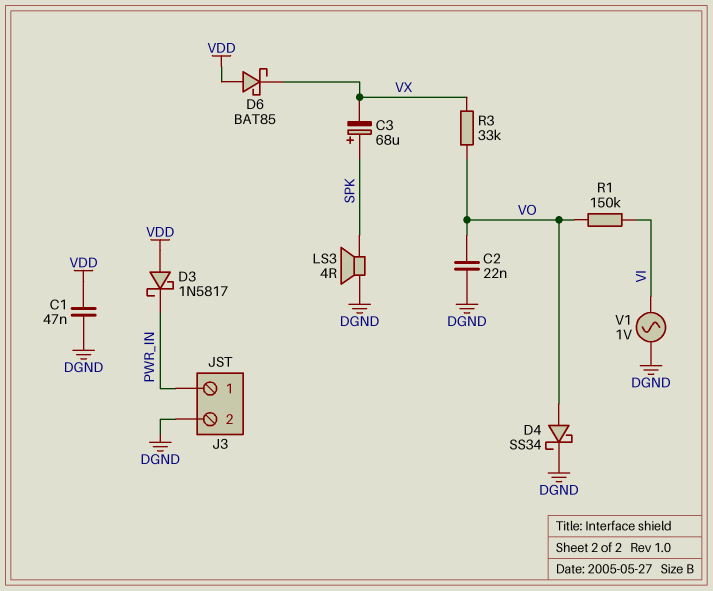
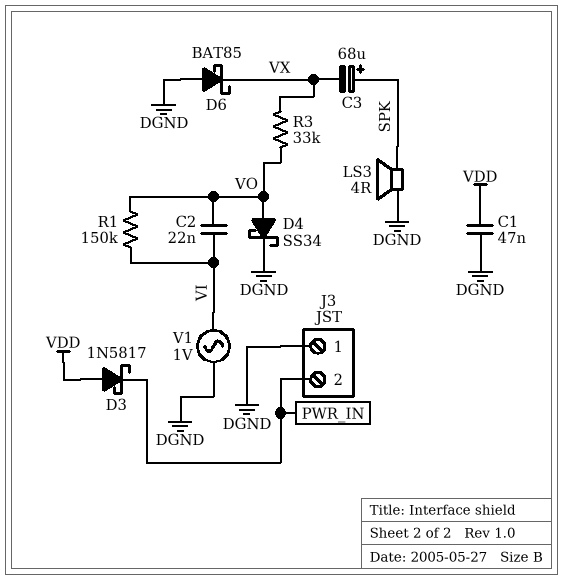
C2: 22nF (DGND, VO) -> 22nF (VI, VO)
D6: schottky BAT85 (A VDD, K VX) -> schottky BAT85 (A DGND, K VX)
J3 pin 1: PWR_IN -> DGND
J3 pin 2: DGND -> PWR_IN

